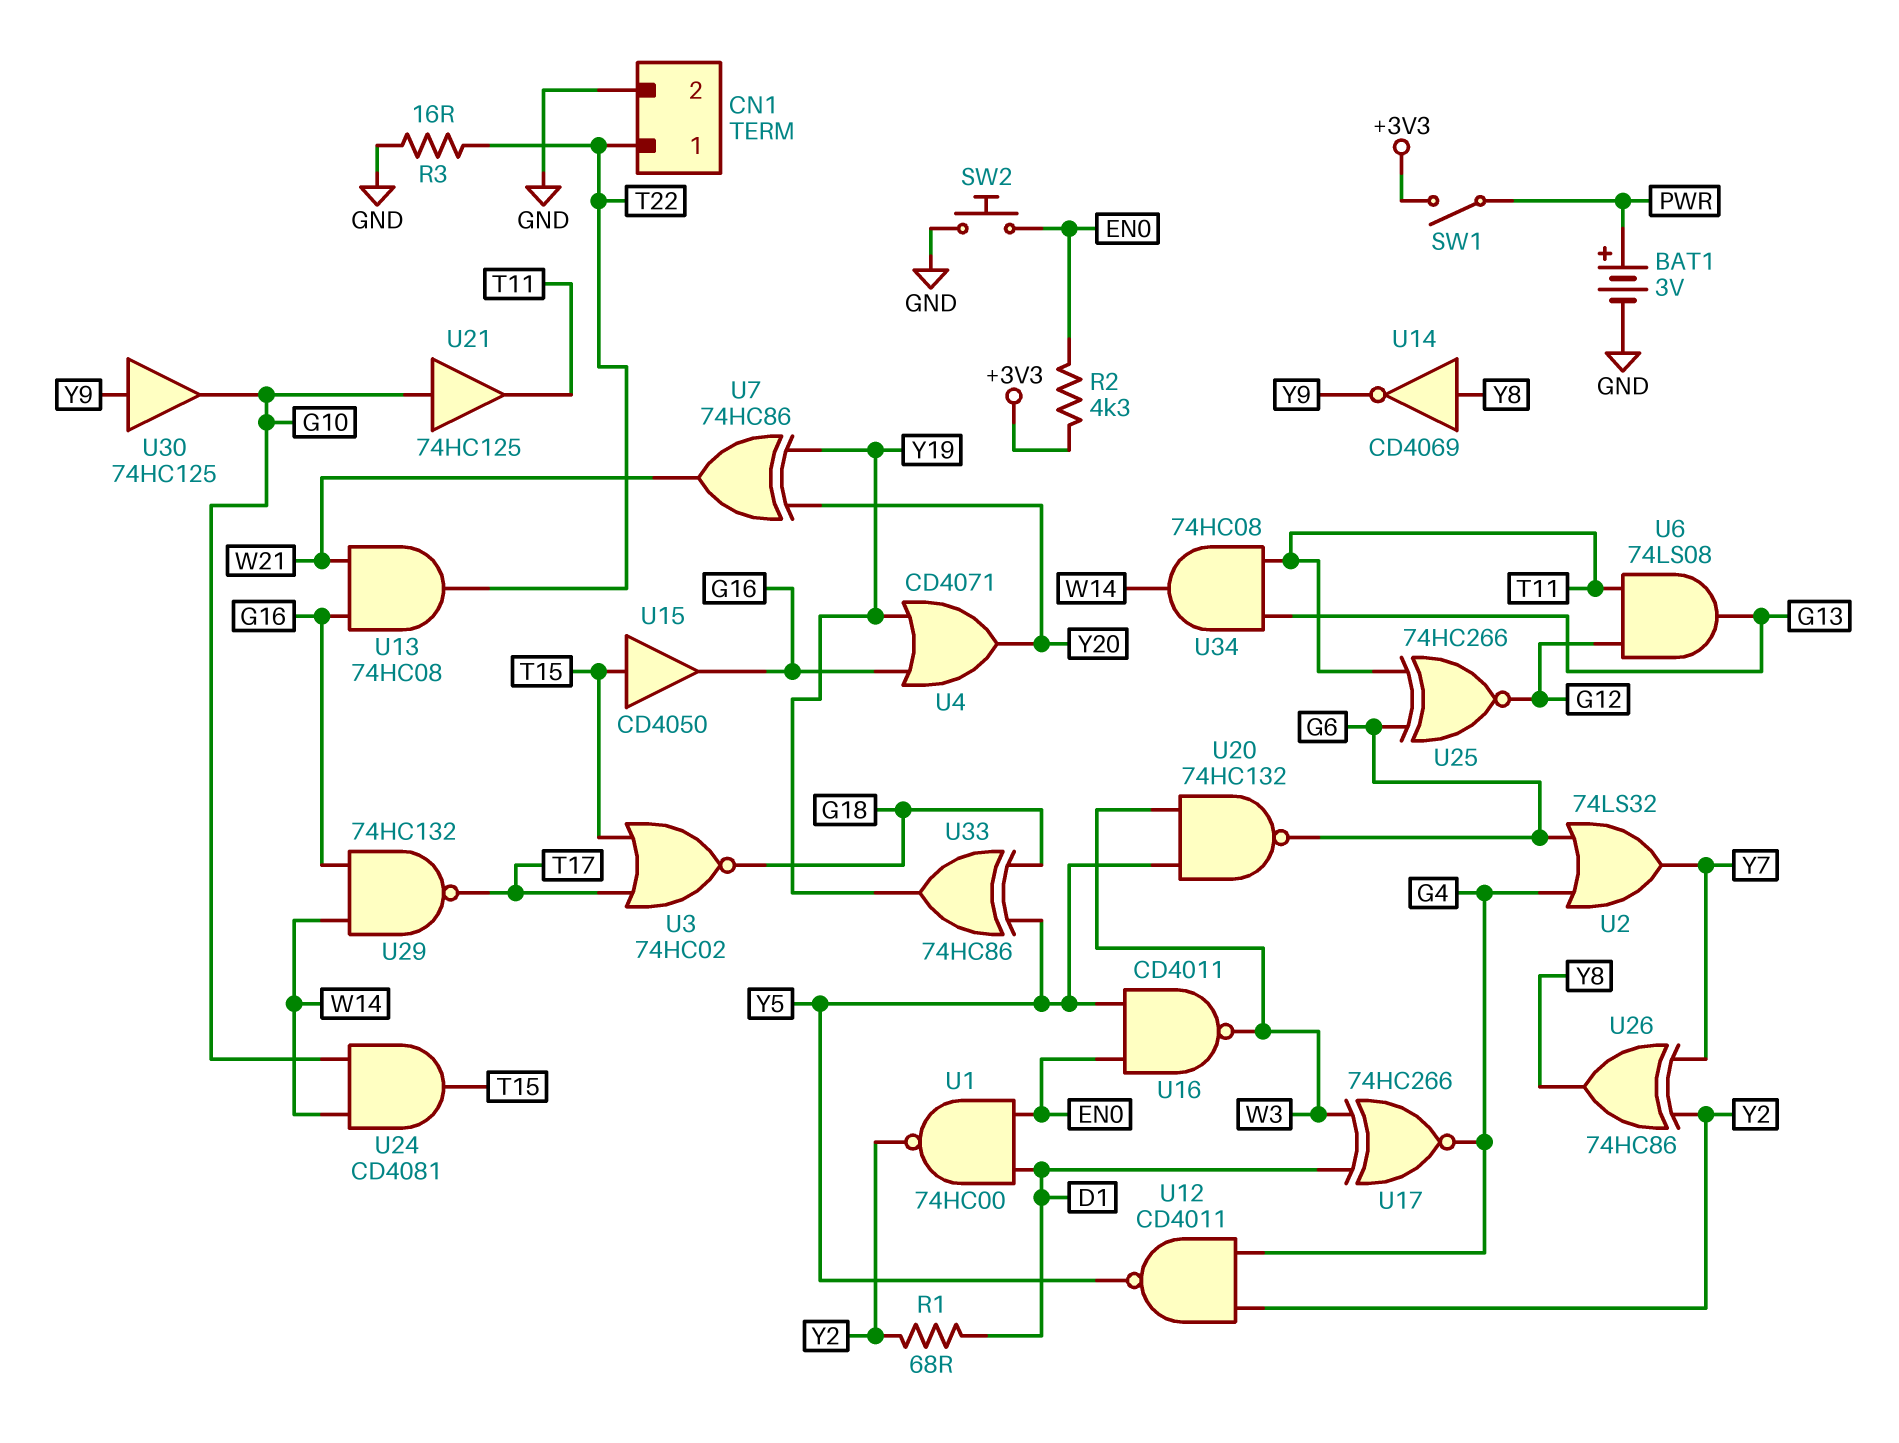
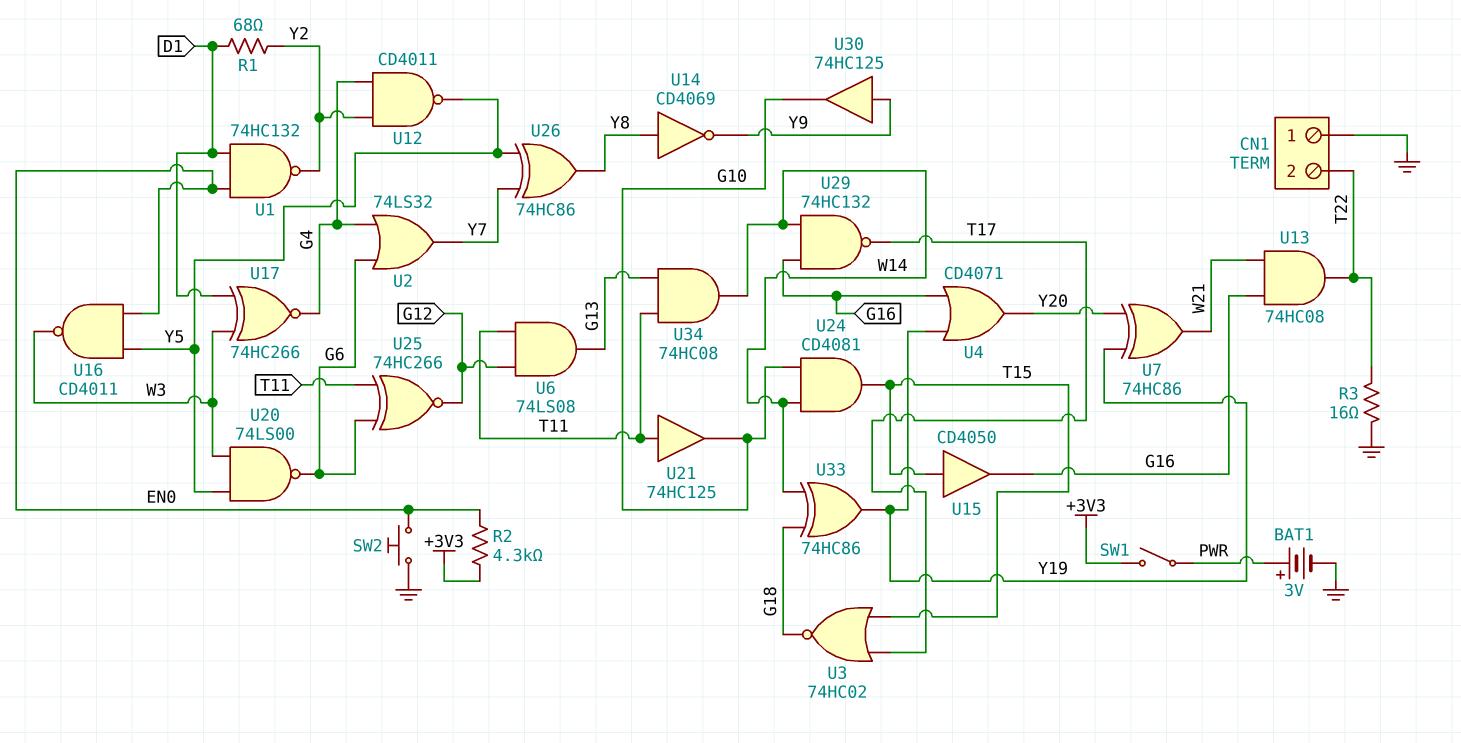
CN1 pin 1: T22 -> GND
CN1 pin 2: GND -> T22
U1: NAND 74HC00 (in D1, in EN0, out Y2) -> NAND 74HC132 (in D1, in EN0, out Y2)
U20: NAND 74HC132 (in W3, in Y5, out G6) -> NAND 74LS00 (in W3, in Y5, out G6)
U21: buffer 74HC125 (in G10, out T11) -> buffer 74HC125 (in T11, out G10)
U26: XOR 74HC86 (in Y2, in Y7, out Y8) -> XOR 74HC86 (in Y5, in Y7, out Y8)
U33: XOR 74HC86 (in G18, in Y5, out Y19) -> XOR 74HC86 (in G18, in W14, out Y19)

